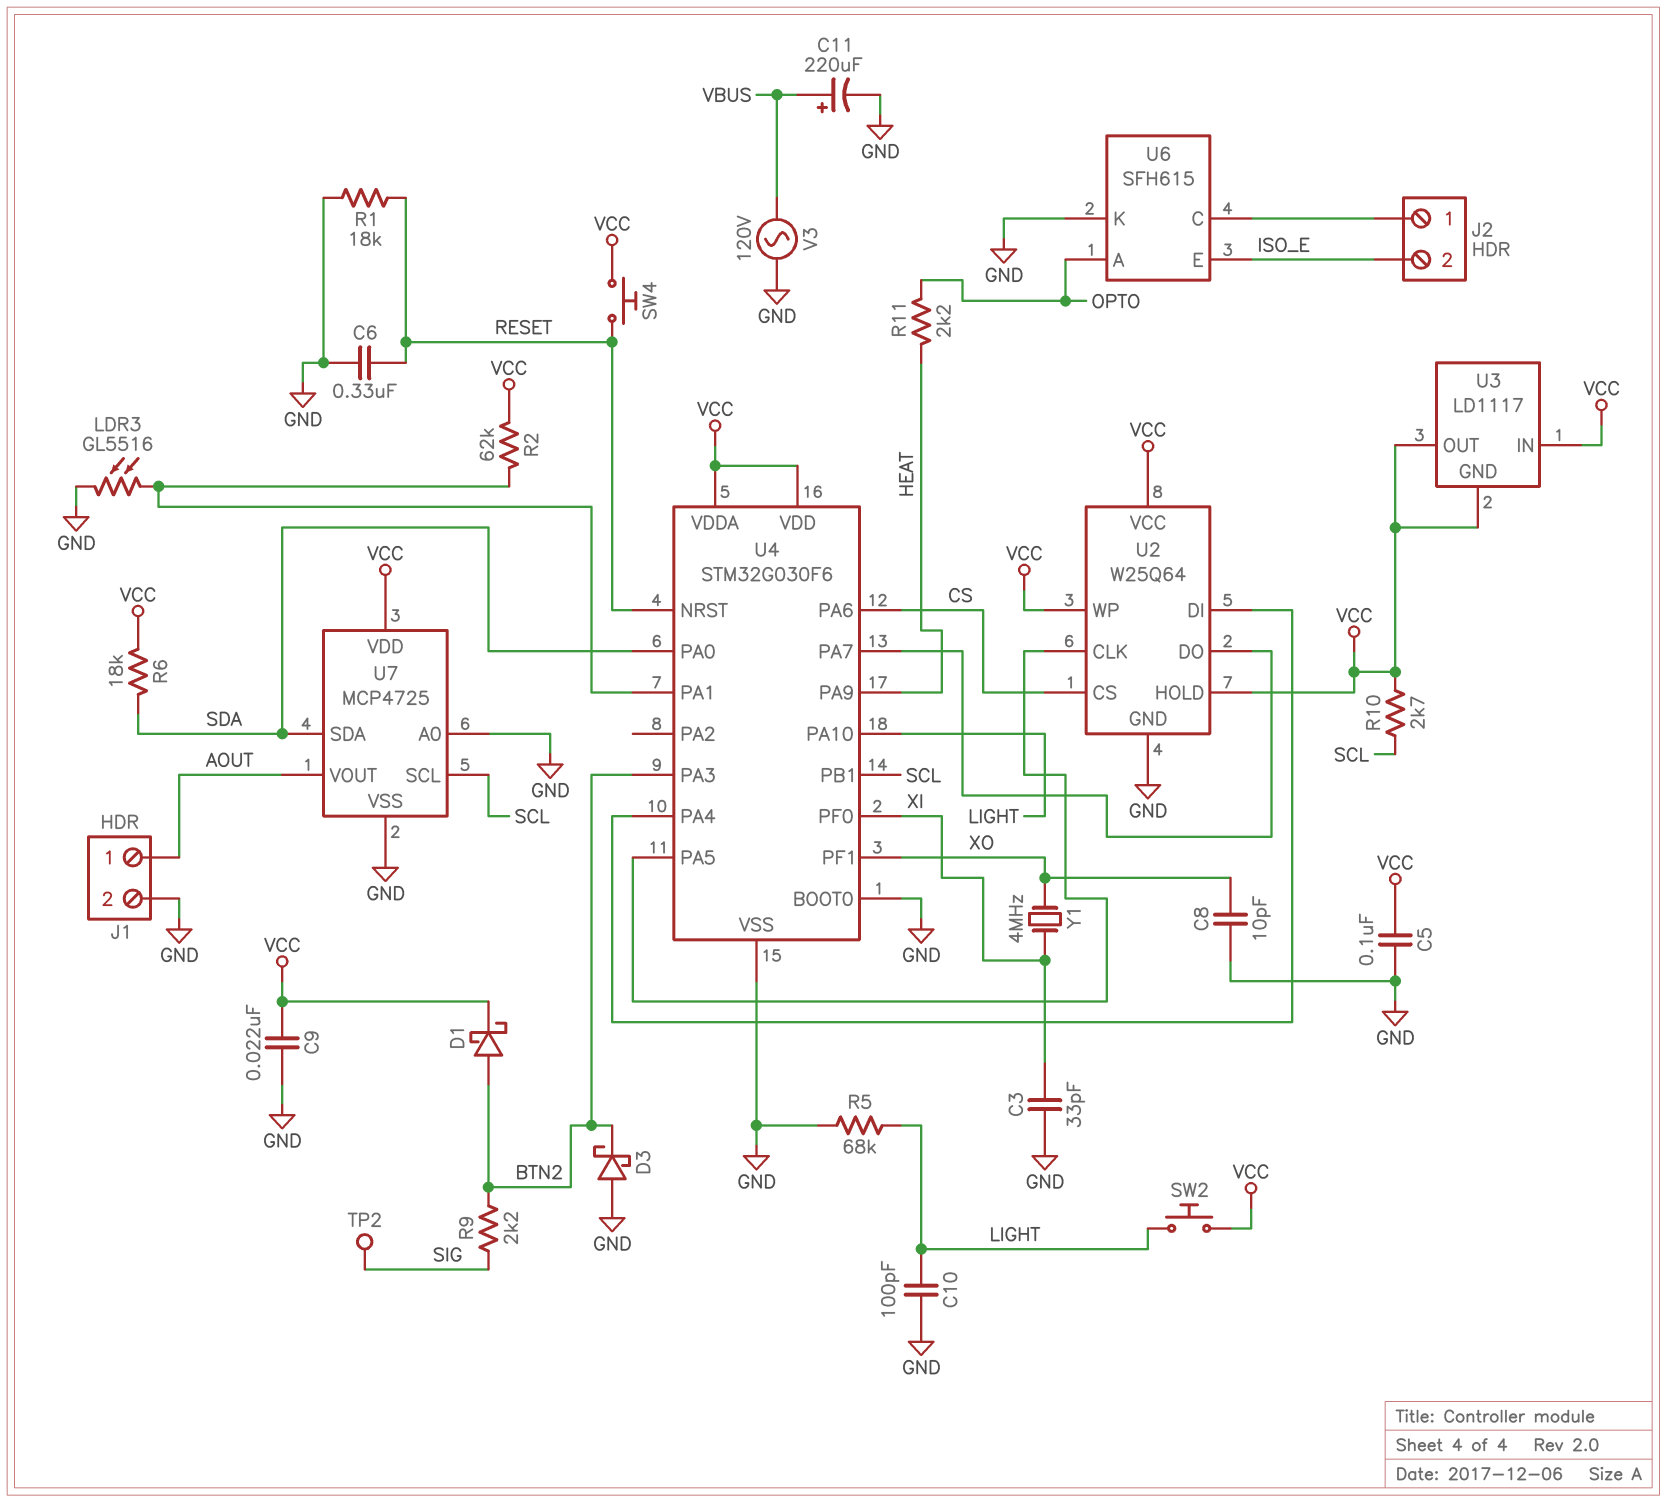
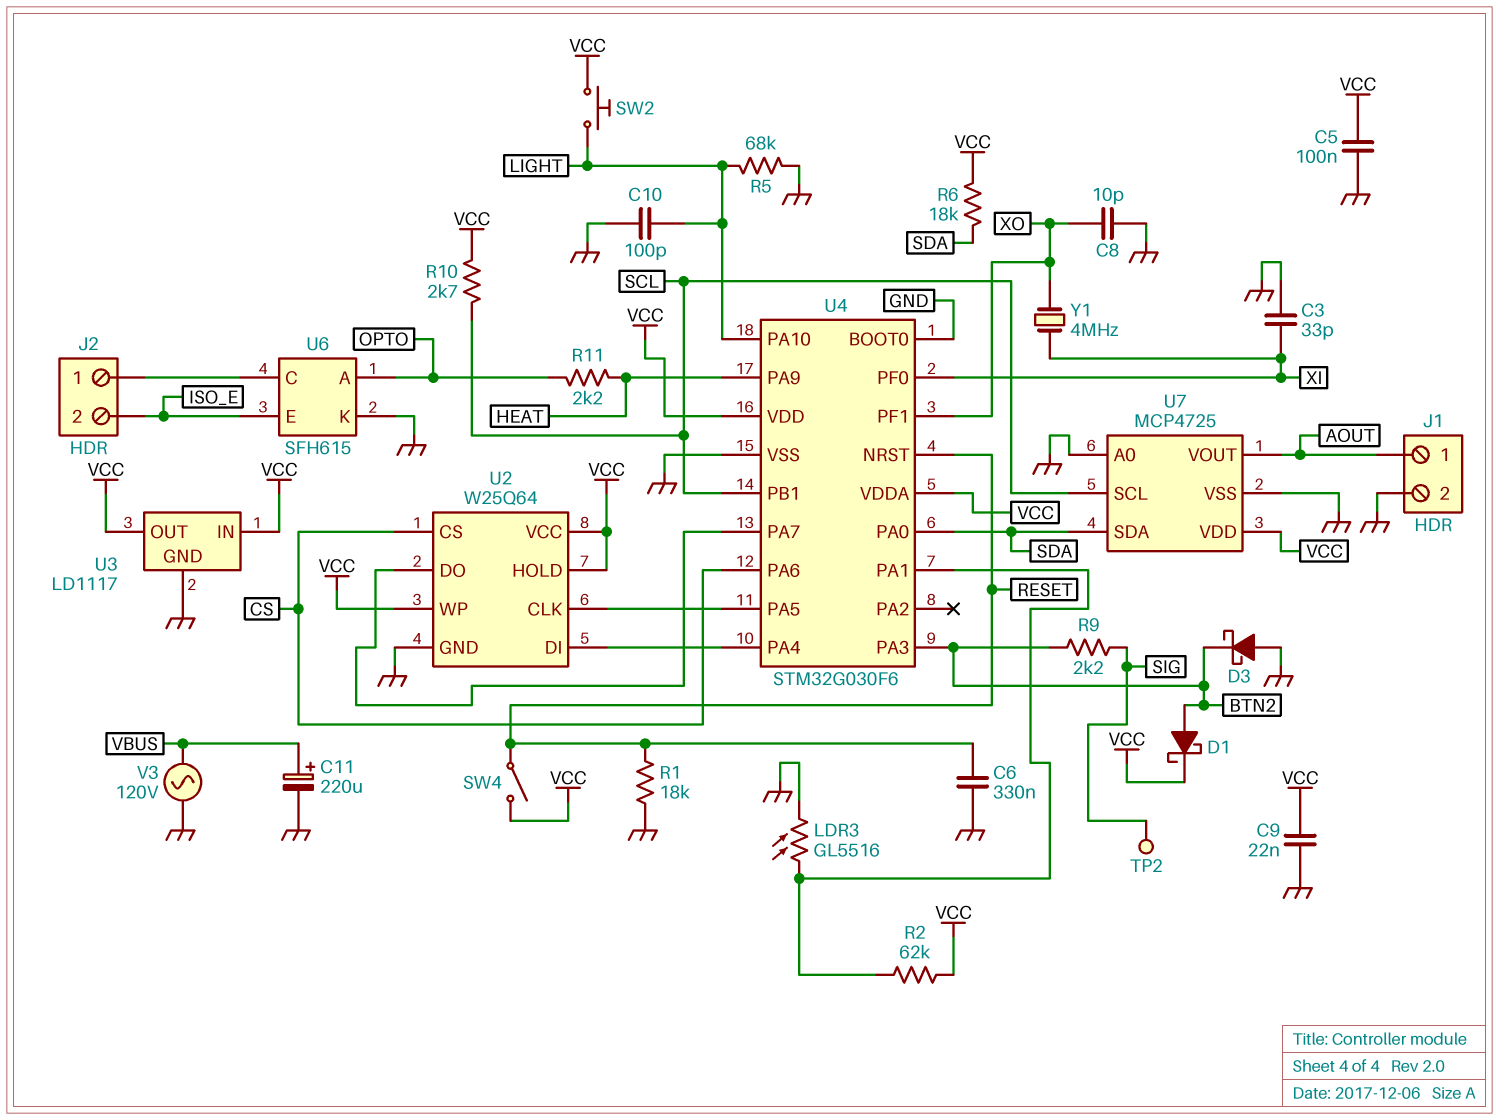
SW4: button (RESET, VCC) -> switch (RESET, VCC)
U3 pin GND: VCC -> GND

